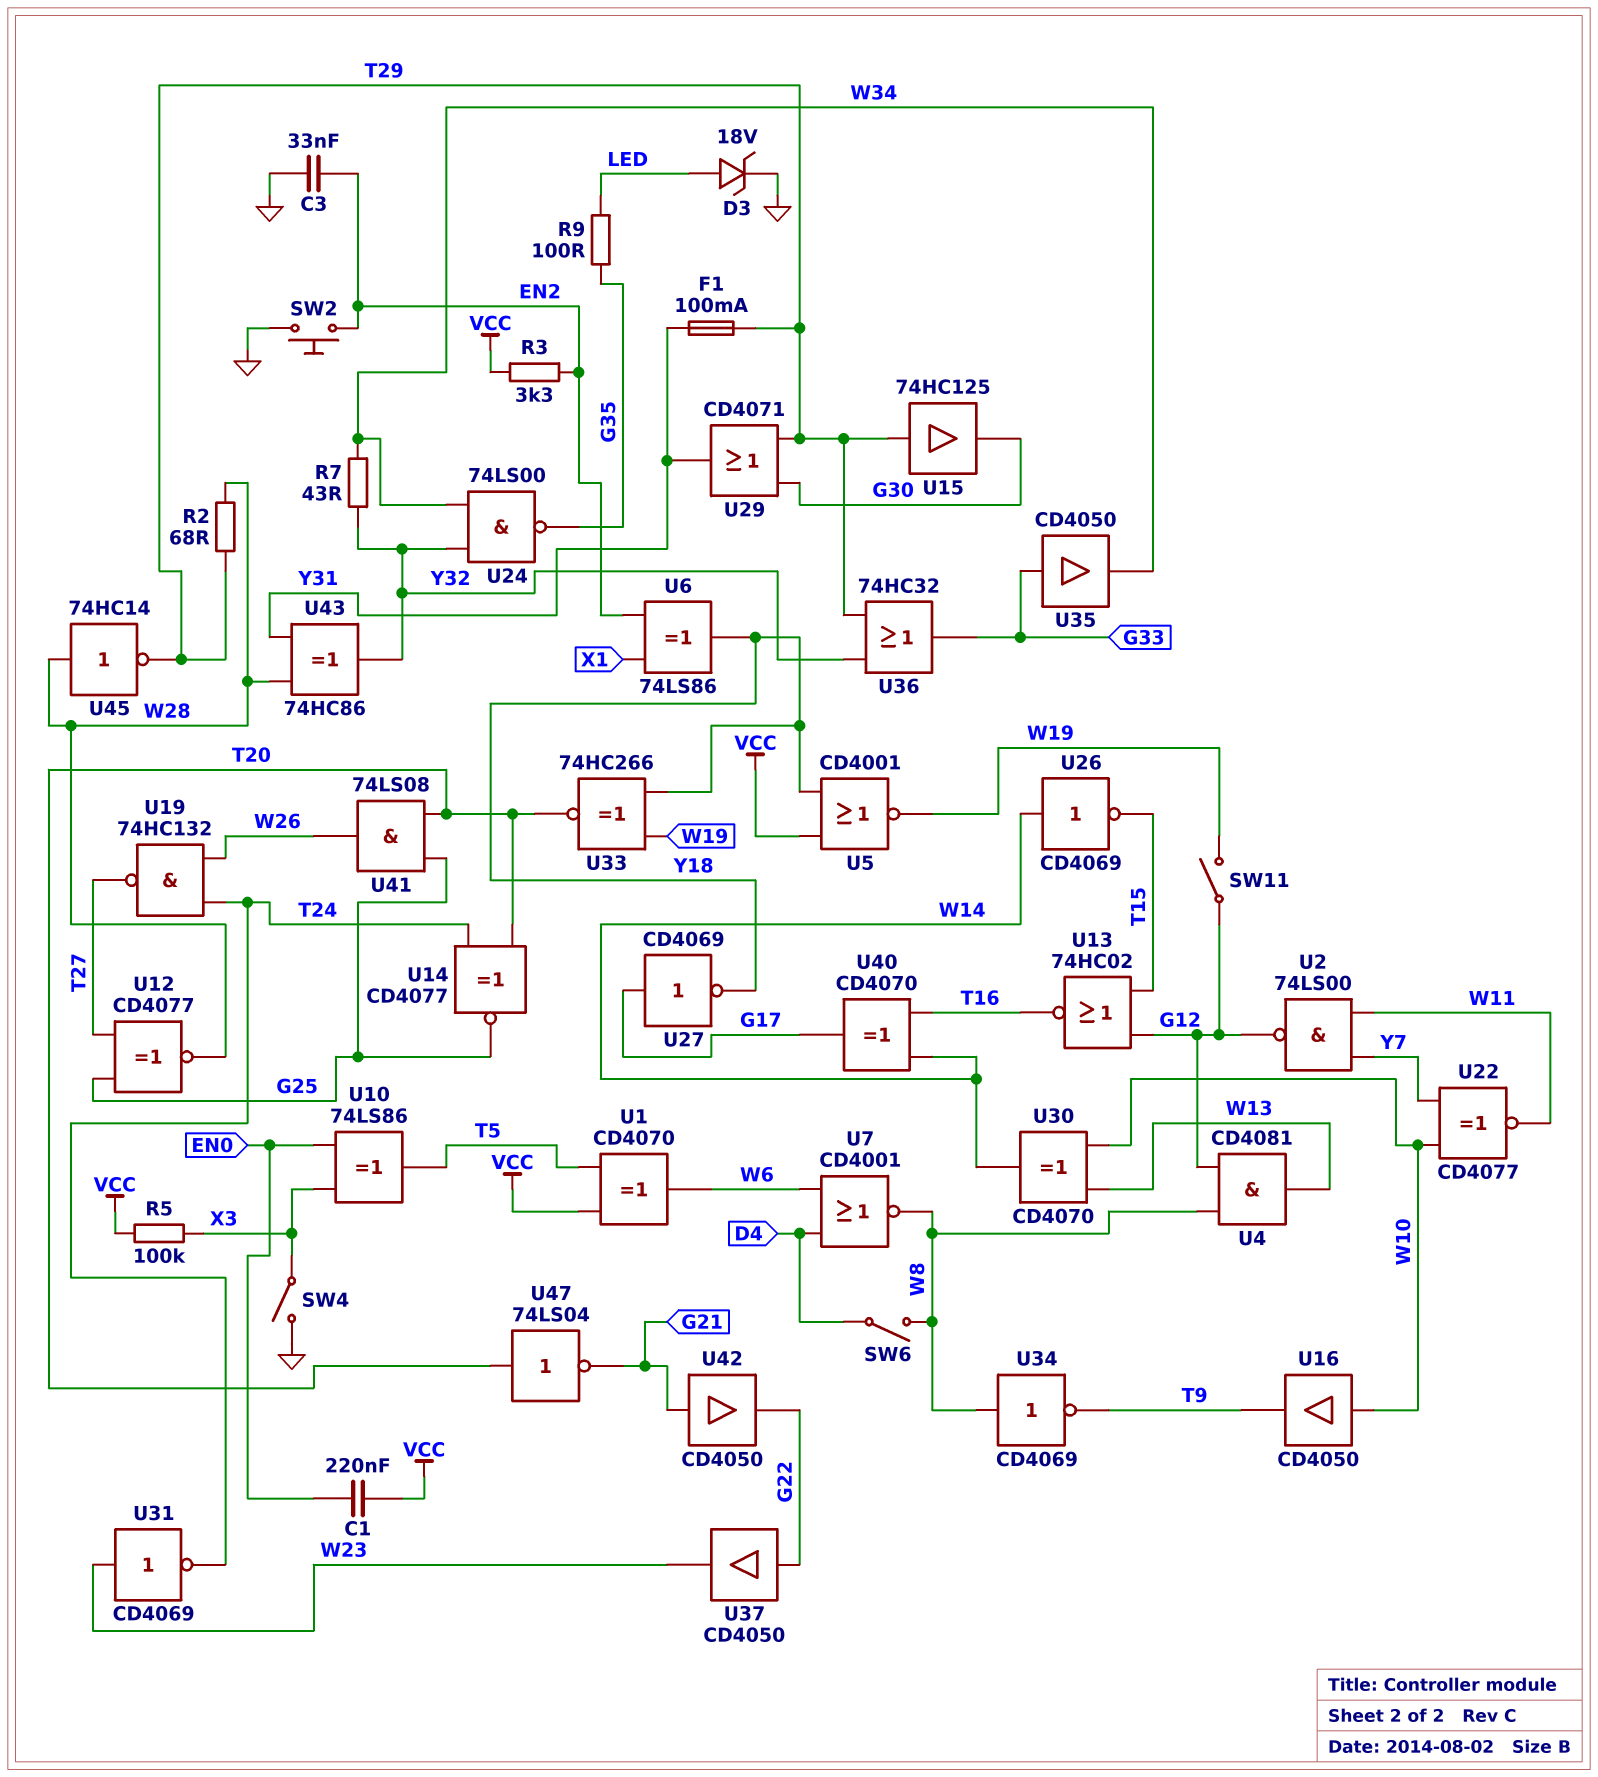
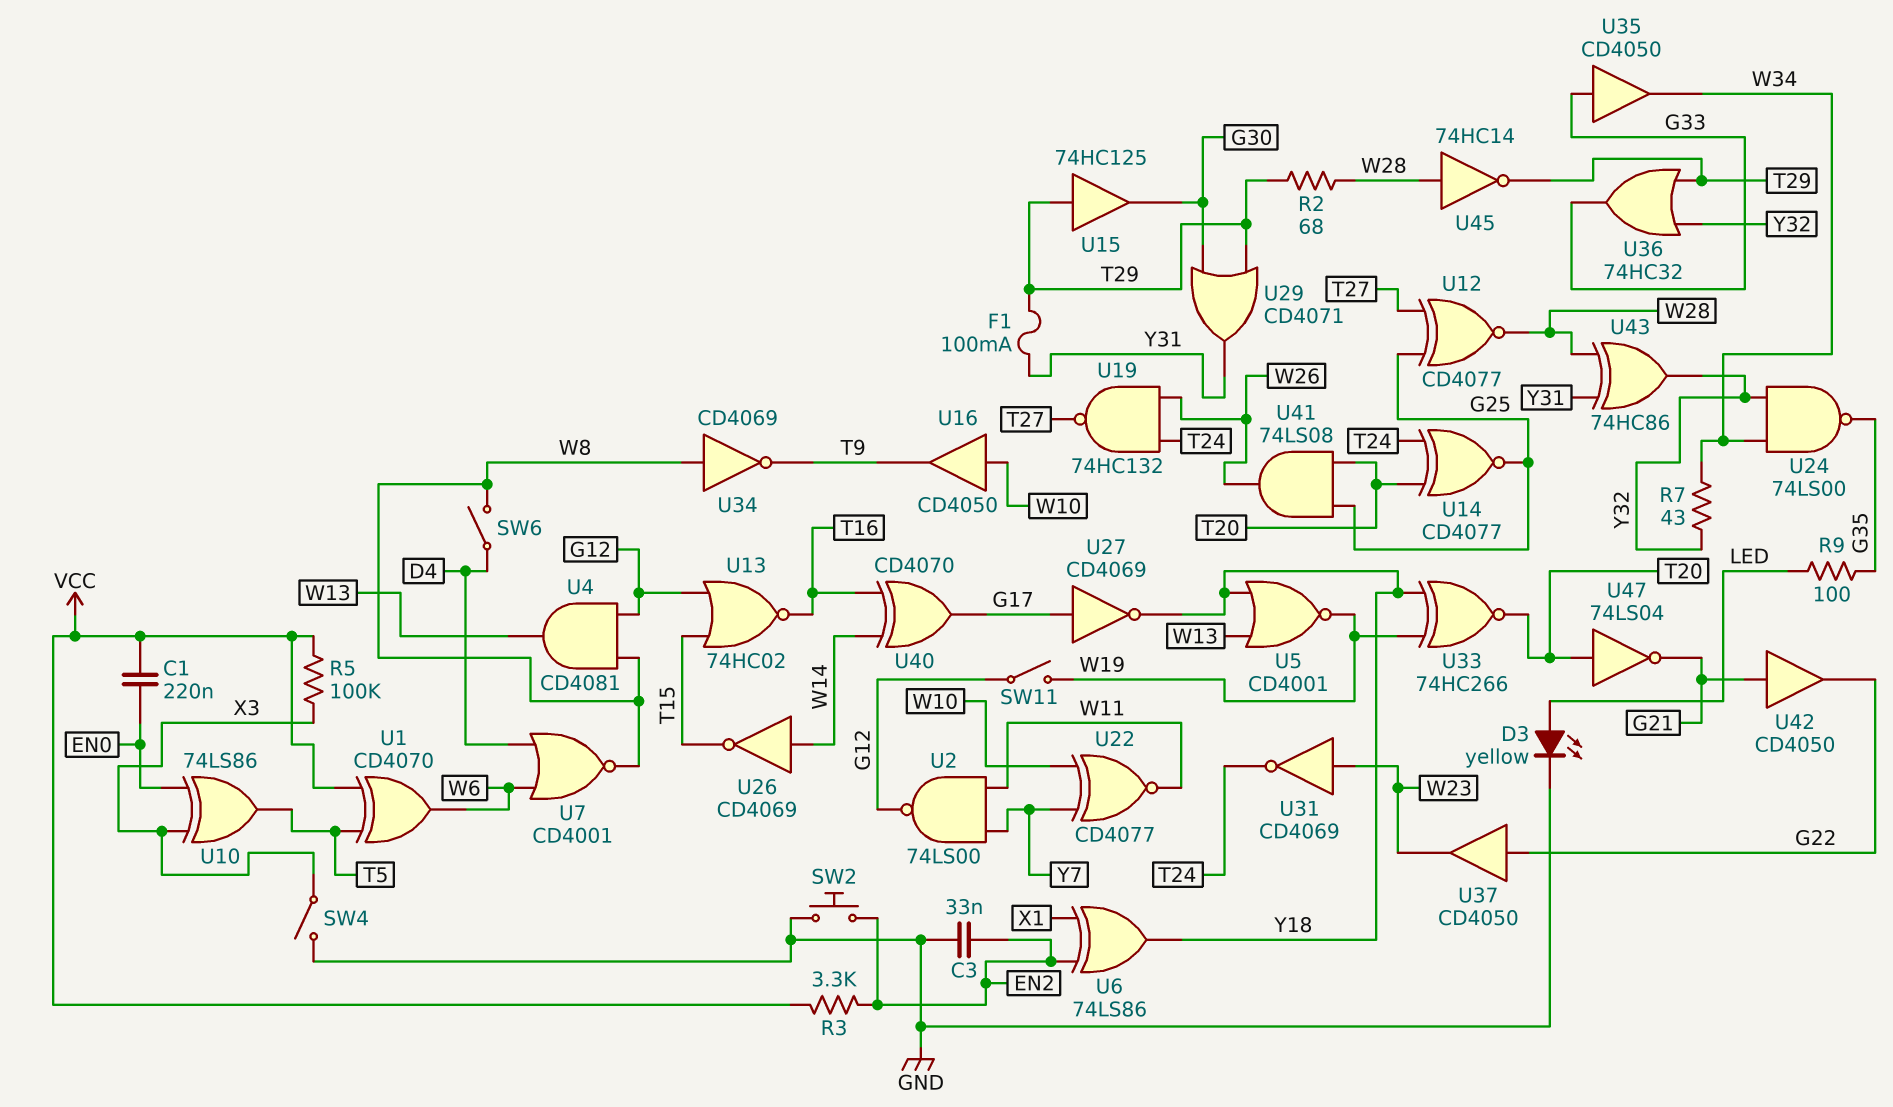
D3: zener 18V (A LED, K GND) -> LED yellow (A LED, K GND)
U5: NOR CD4001 (in VCC, in Y18, out W19) -> NOR CD4001 (in W13, in Y18, out W19)
U30: XOR CD4070 (in W10, in W13, out W14) -> none

